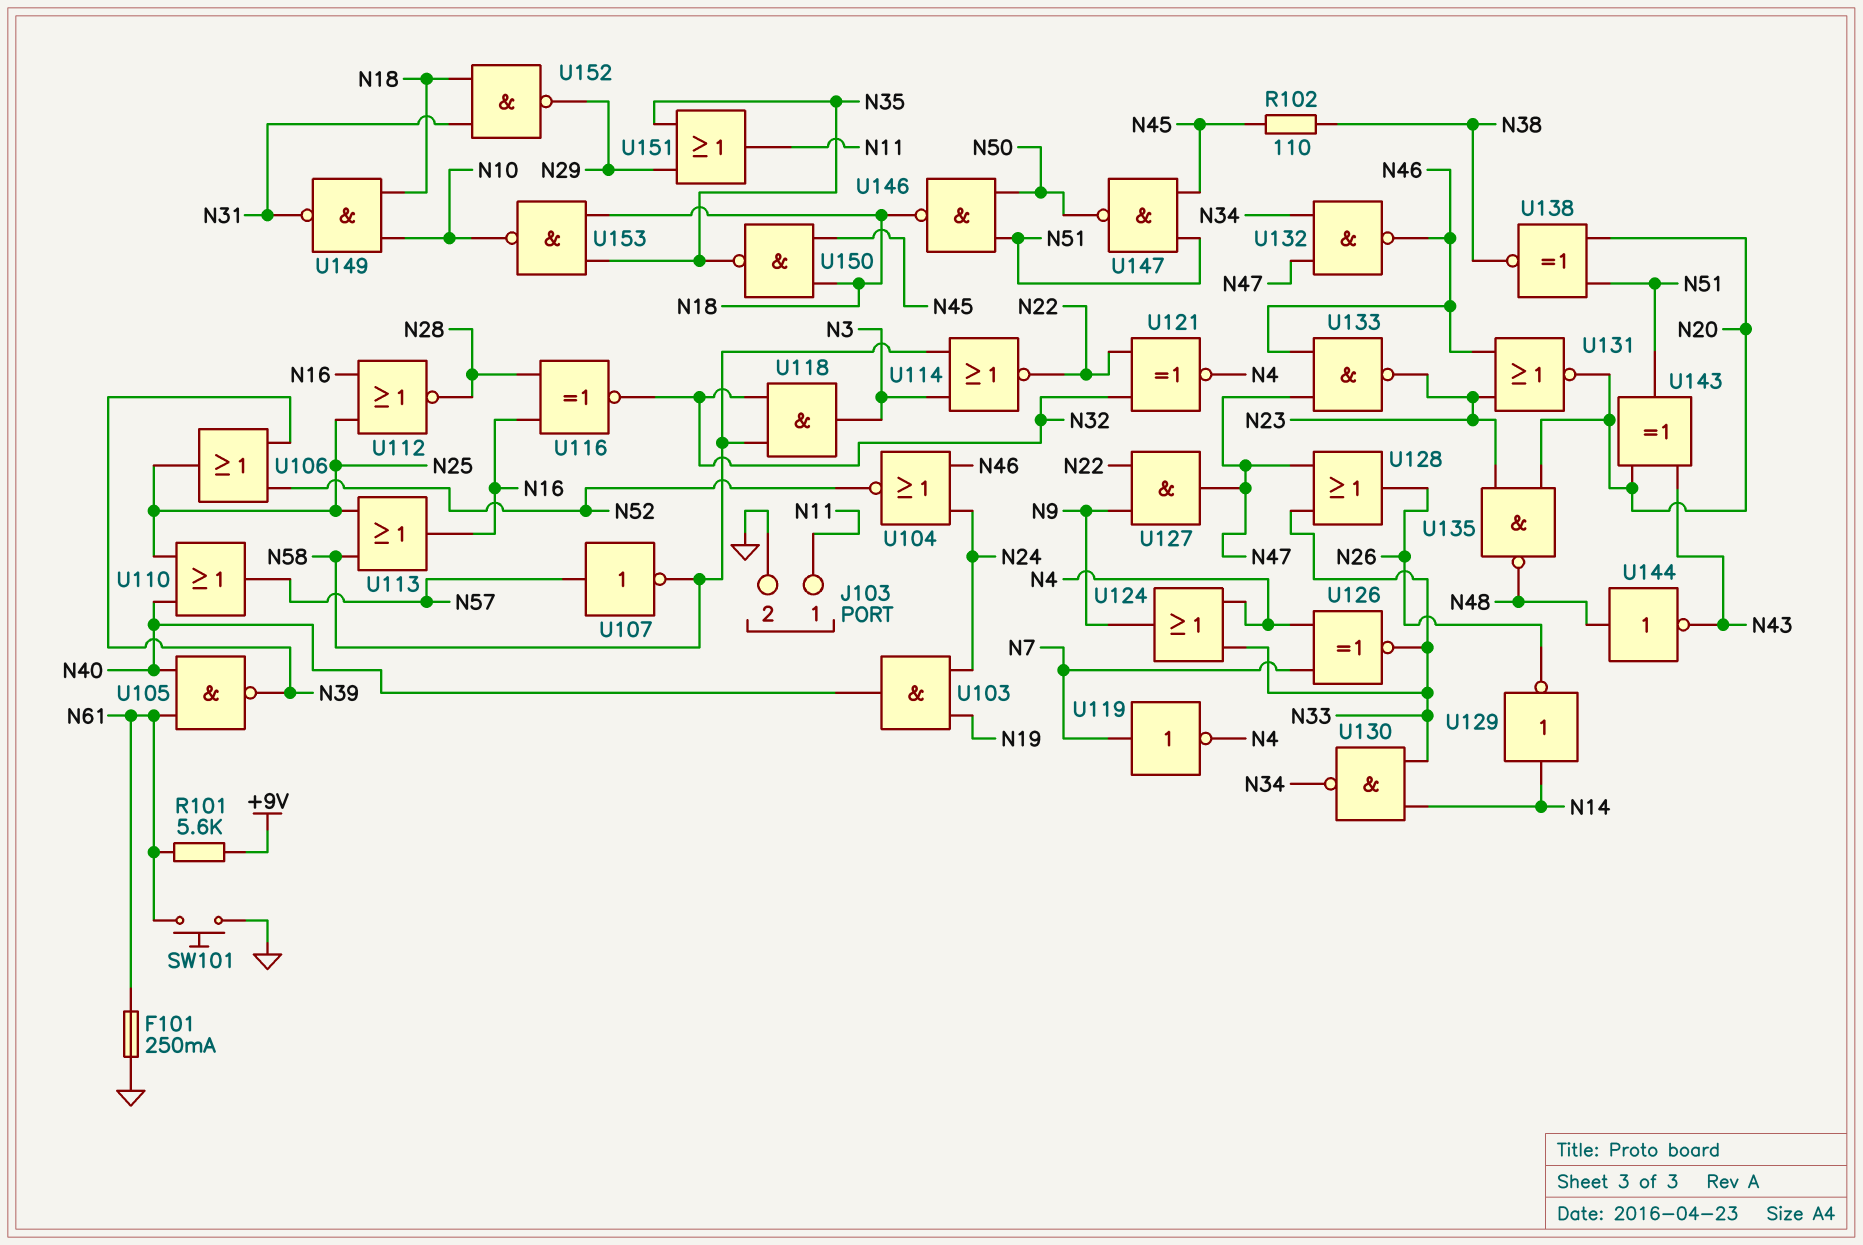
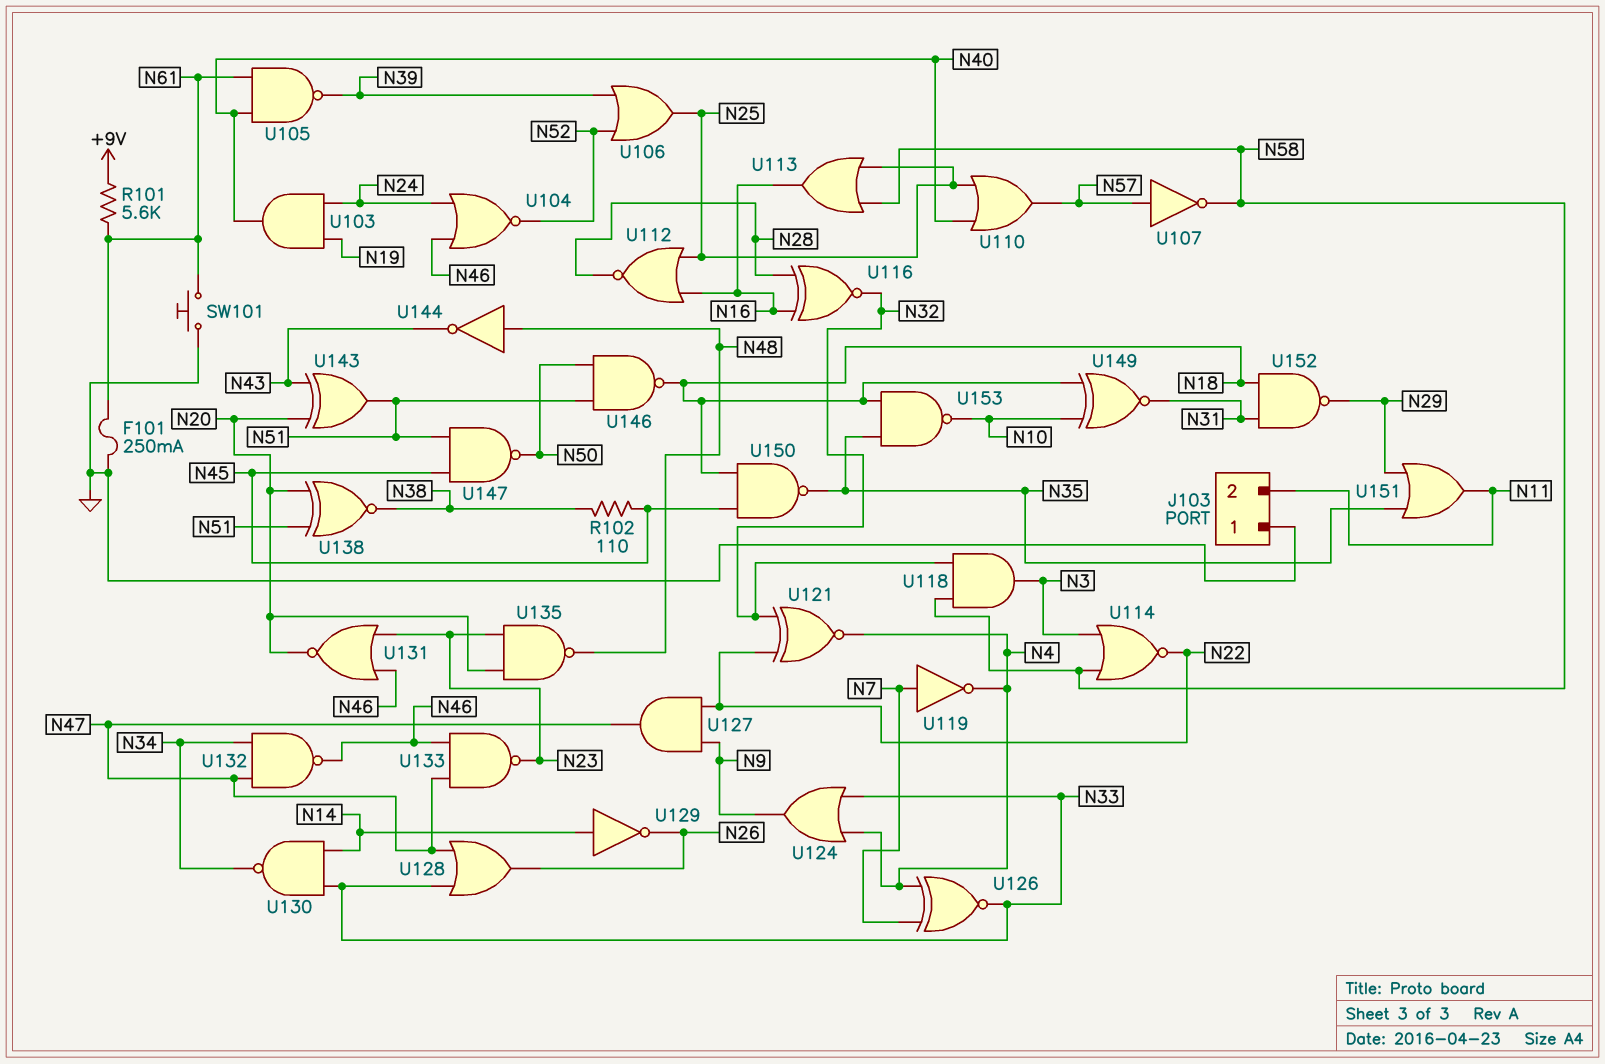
J103 pin 1: N11 -> GND
J103 pin 2: GND -> N11
U149: NAND (in N10, in N18, out N31) -> XNOR (in N10, in N18, out N31)

